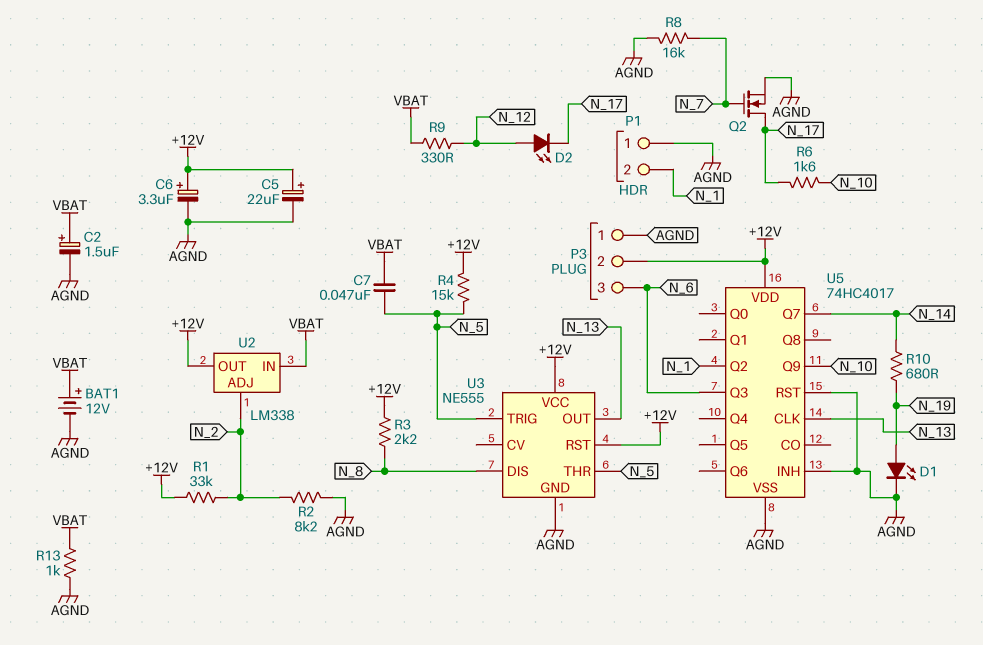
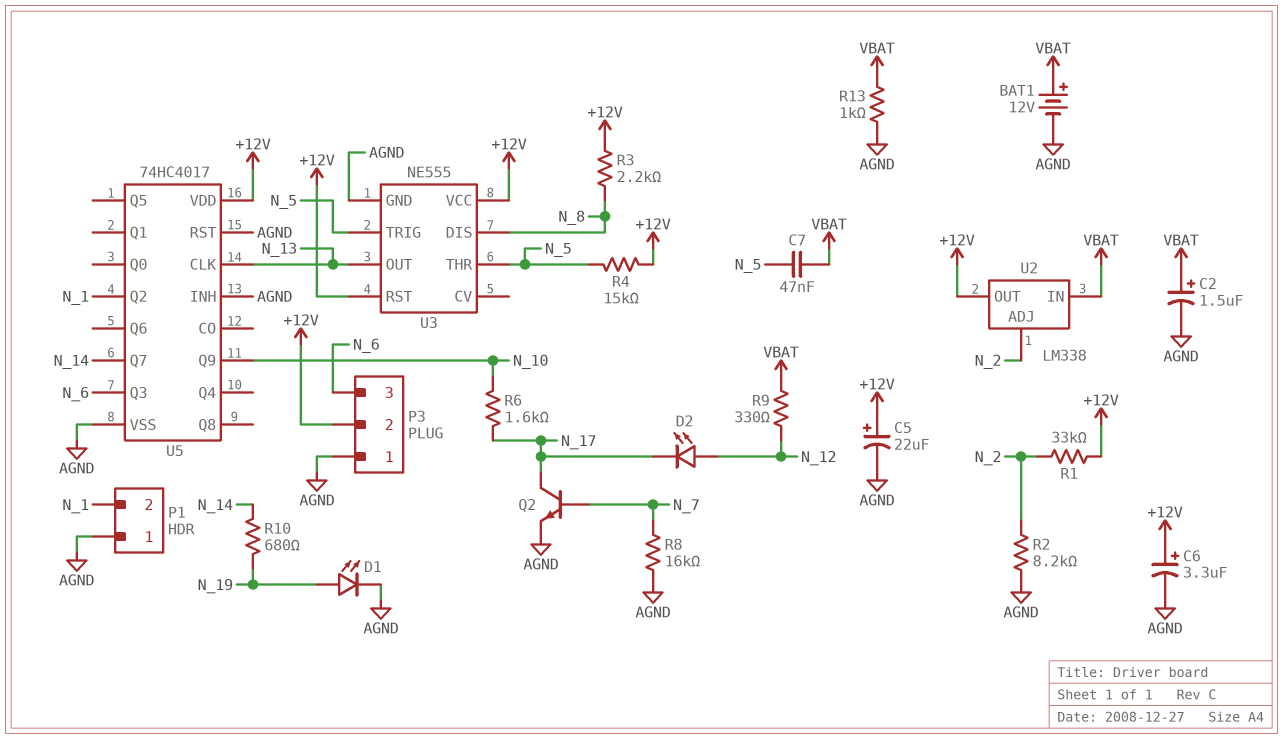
Q2: NMOS (G N_7, D N_17, S AGND) -> NPN (B N_7, C N_17, E AGND)

